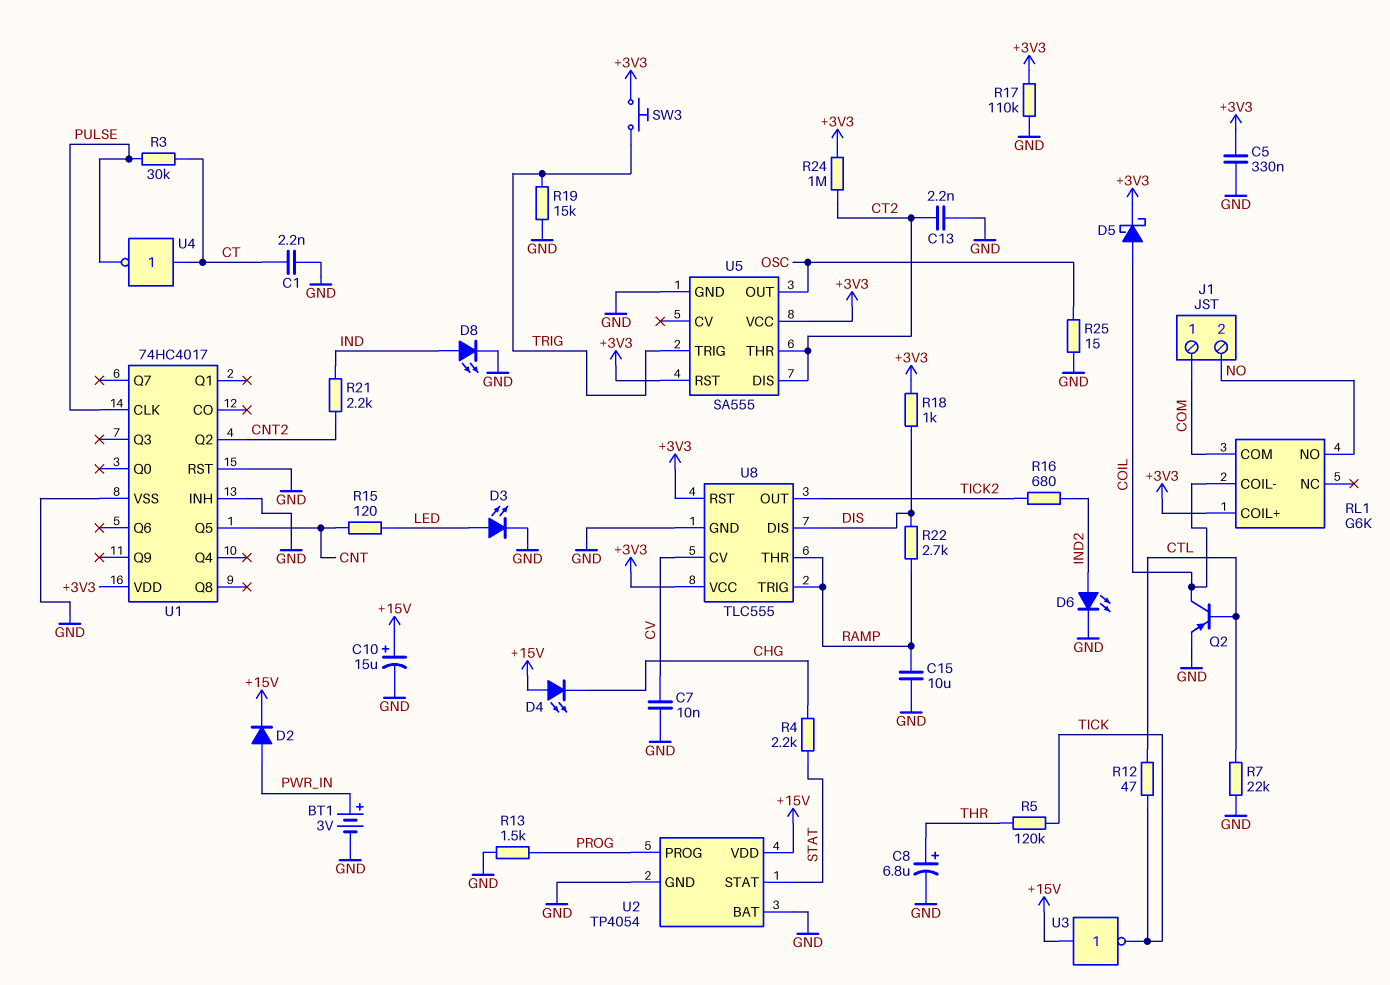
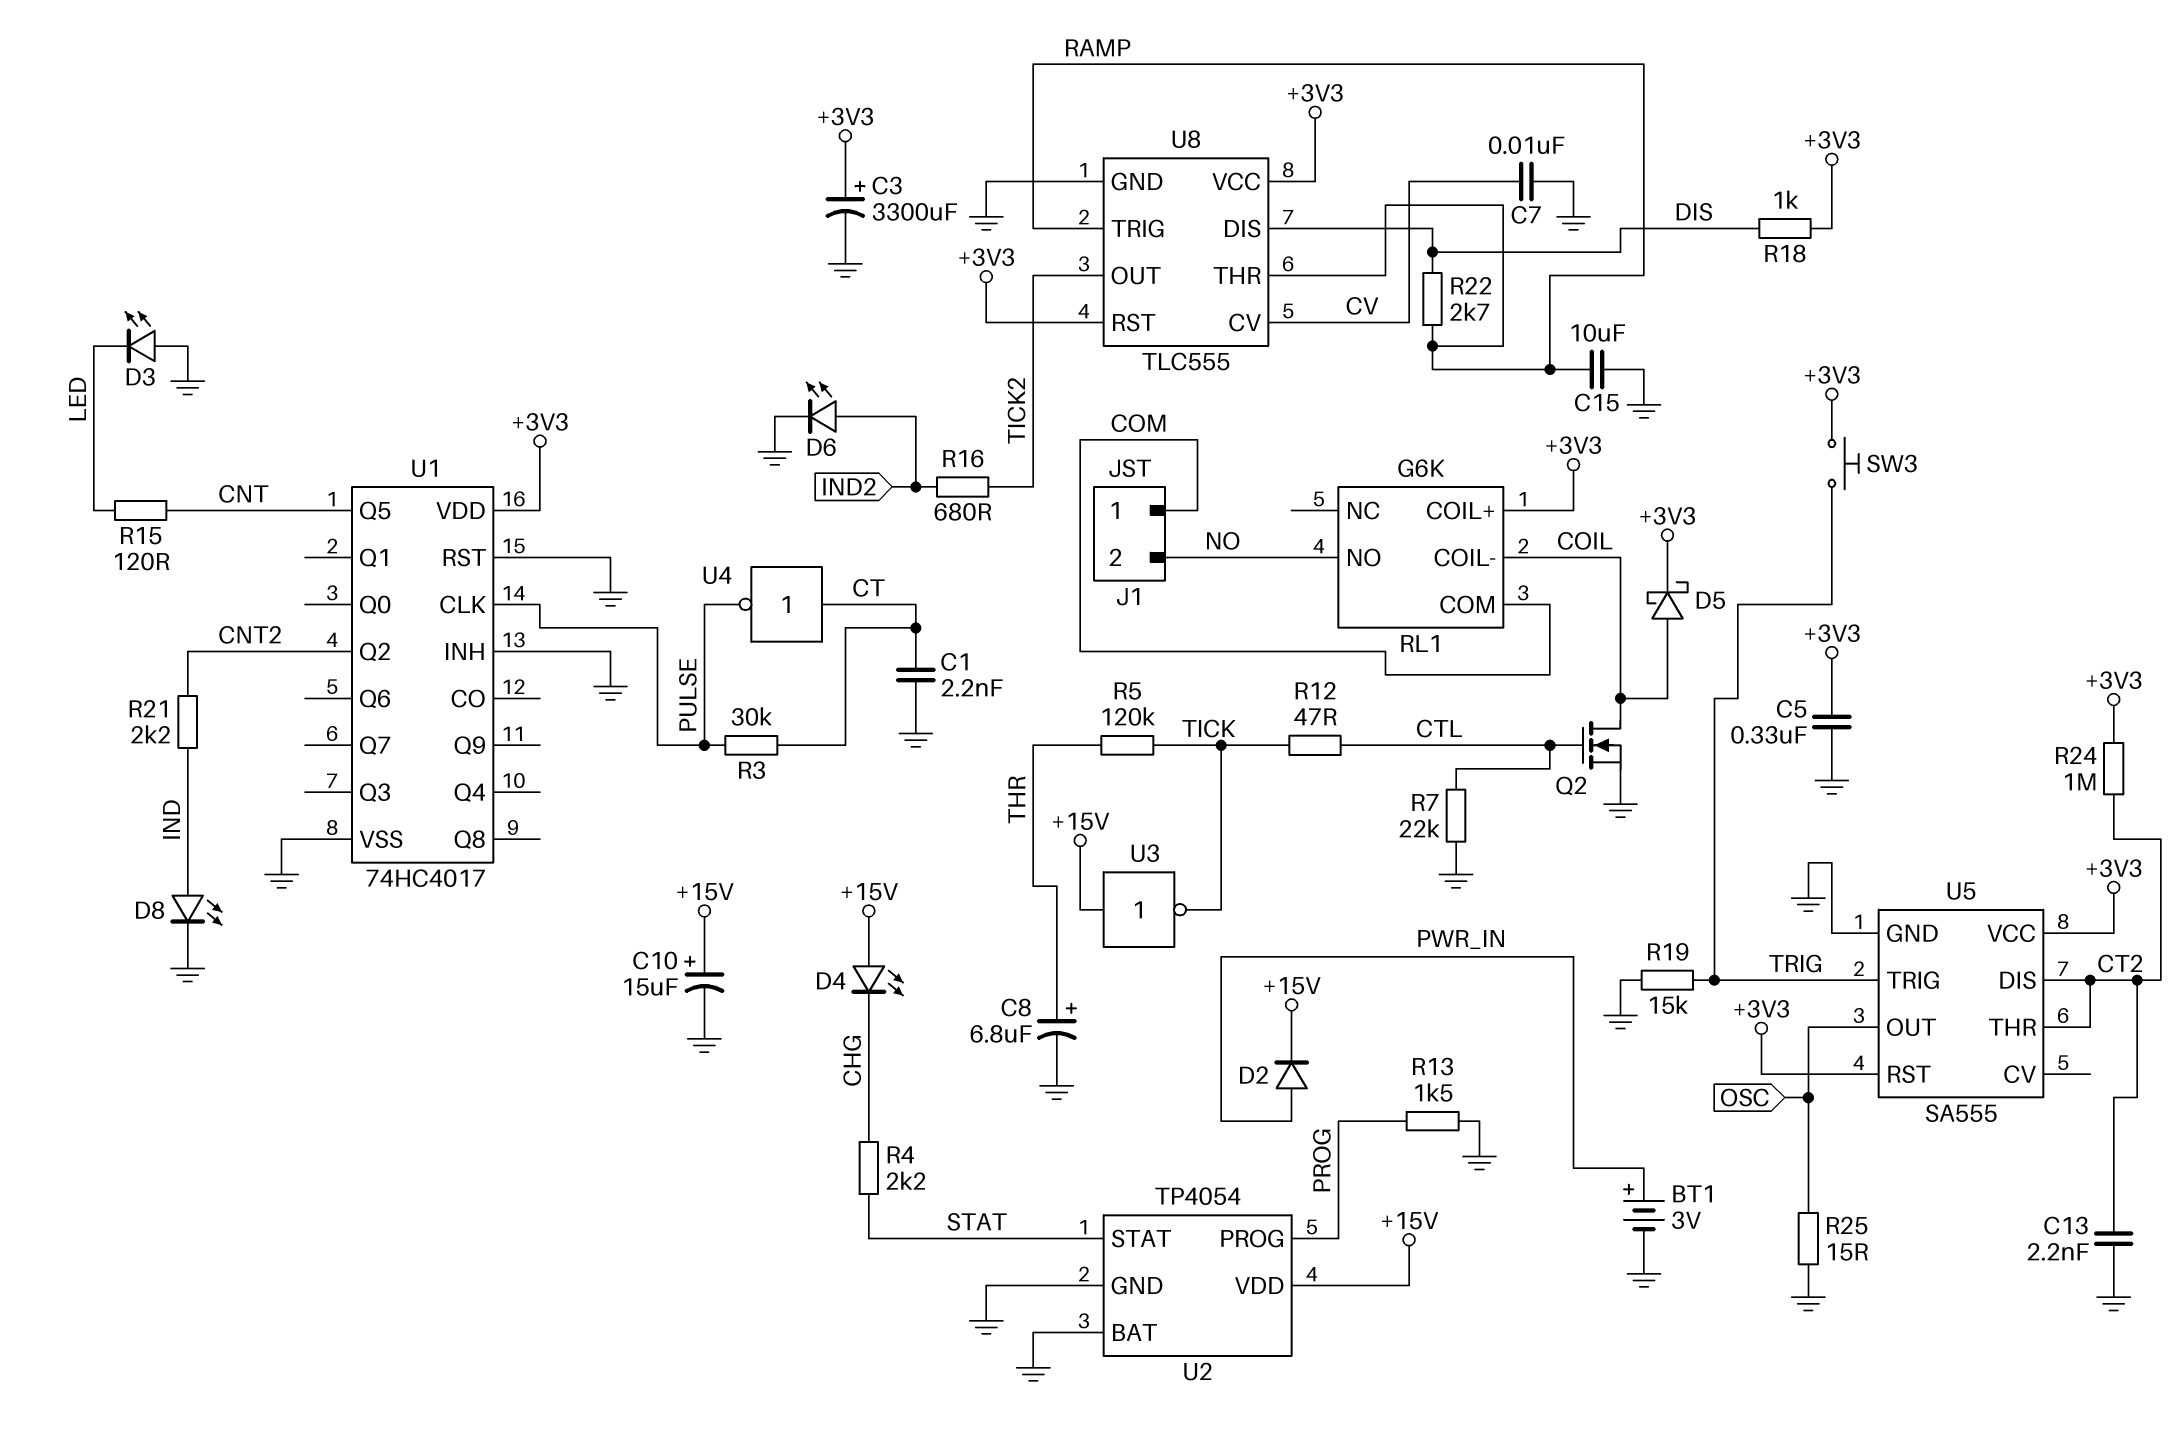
C3: none -> 3300uF (plus +3V3, minus GND)
D3: LED (A LED, K GND) -> LED (A GND, K LED)
Q2: PNP (B CTL, C COIL, E GND) -> NMOS (G CTL, D COIL, S GND)
R17: 110k (+3V3, GND) -> none

